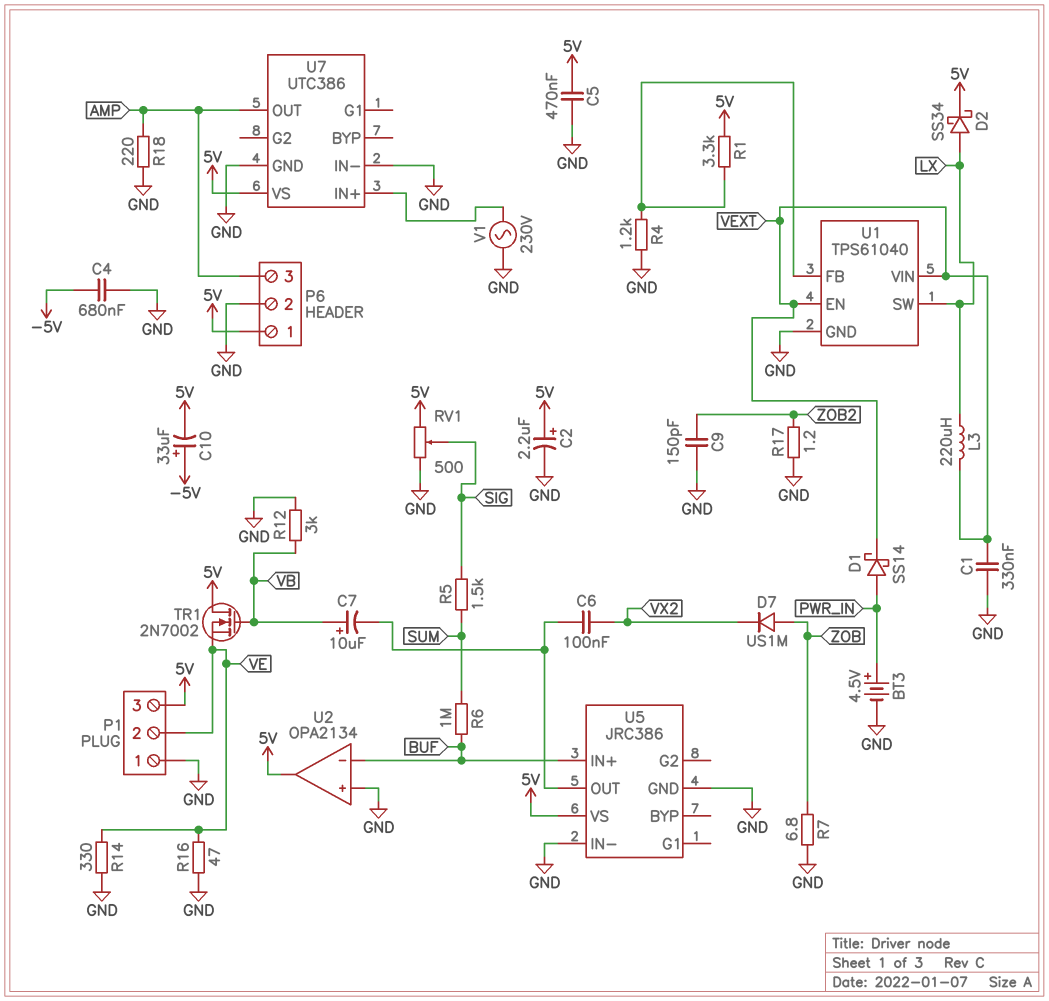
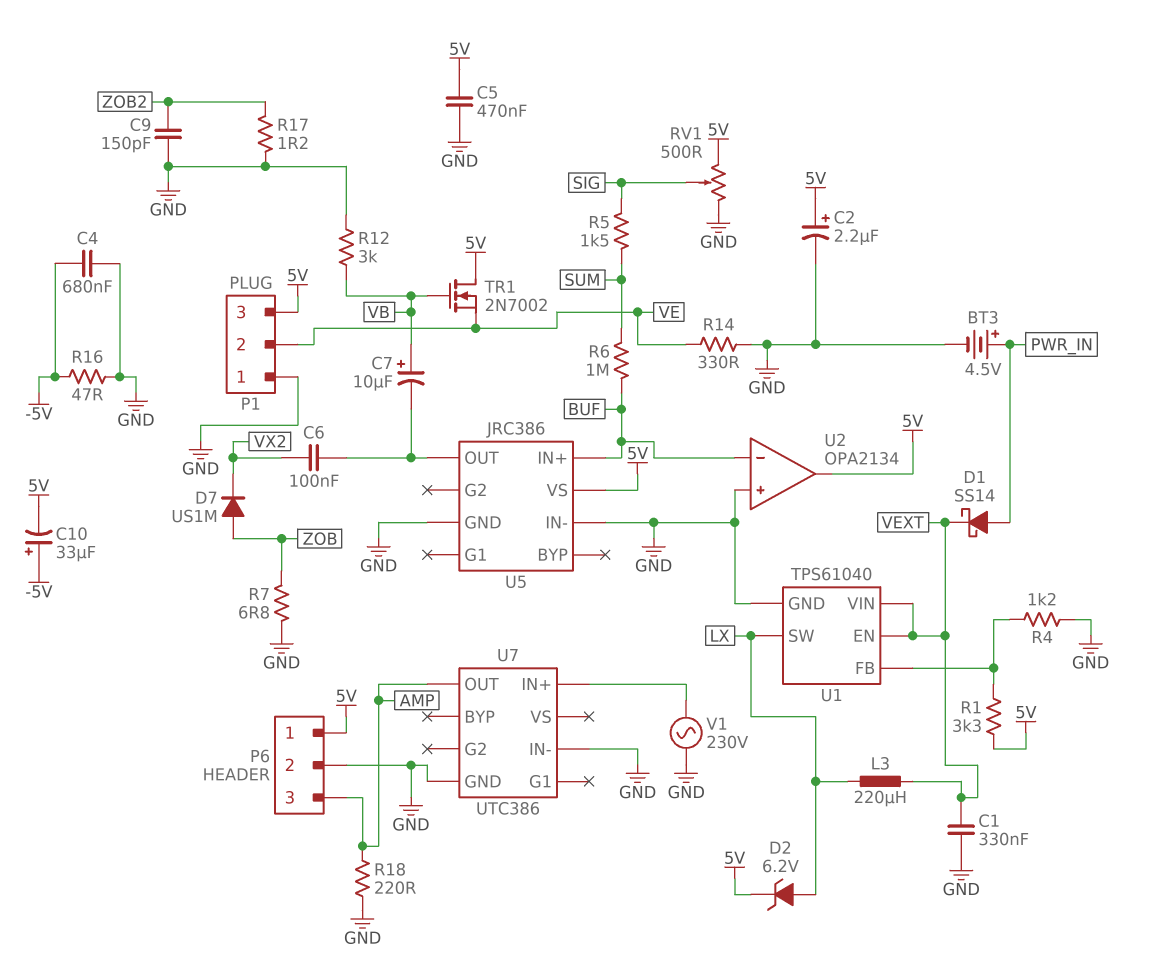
D2: schottky SS34 (A LX, K 5V) -> zener 6.2V (A LX, K 5V)
R16: 47 (GND, VE) -> 47 (-5V, GND)
U7 pin VS: 5V -> none

